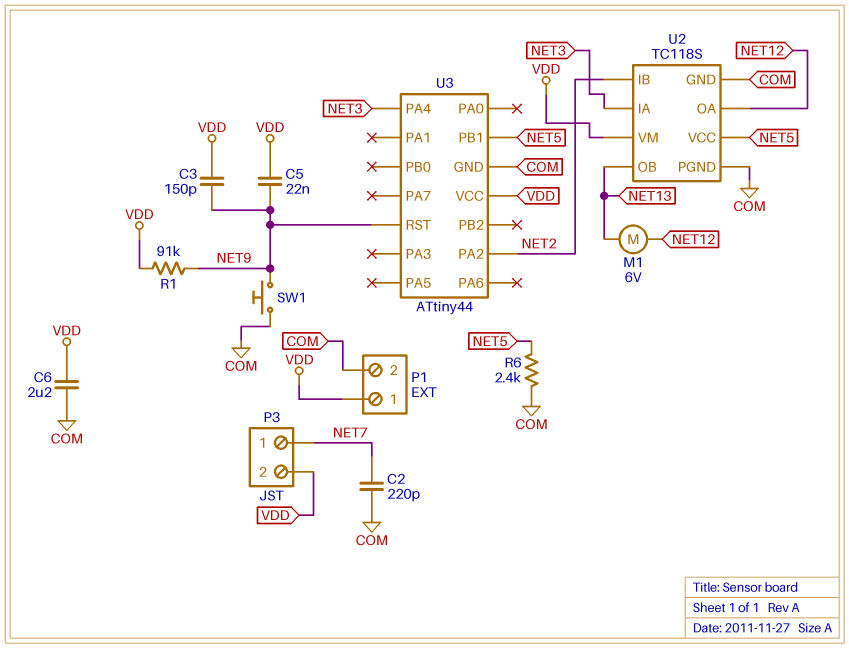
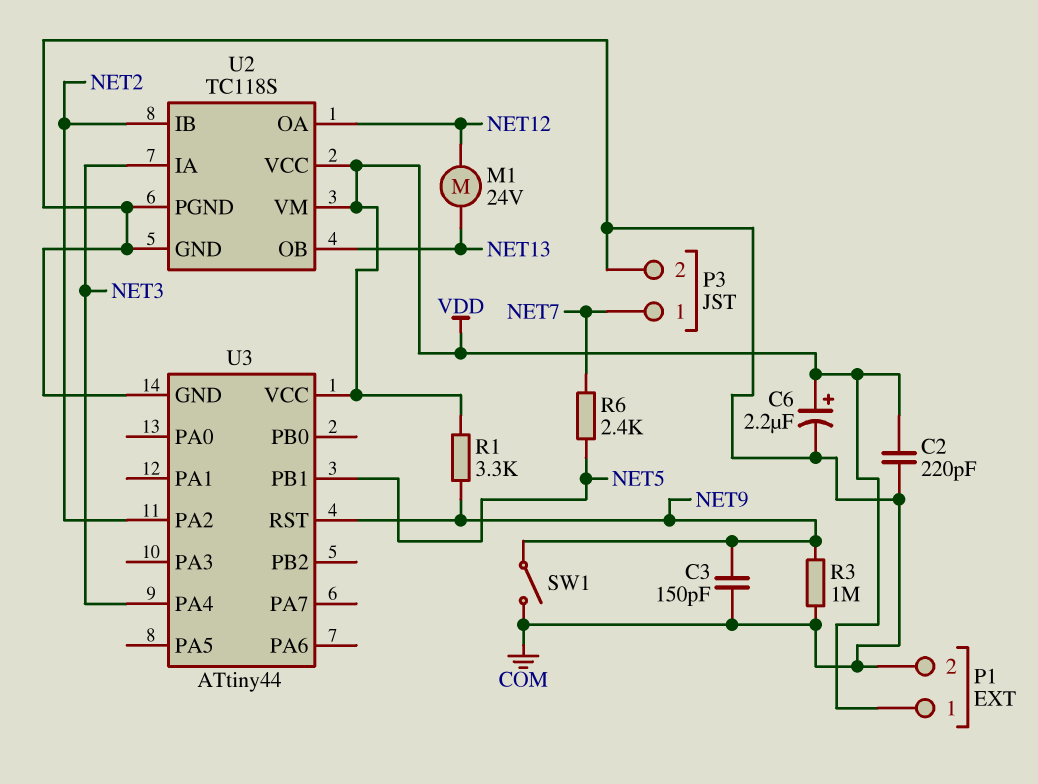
C2: 220pF (COM, NET7) -> 220pF (COM, VDD)
C3: 150pF (NET9, VDD) -> 150pF (COM, NET9)
C5: 22nF (NET9, VDD) -> none
C6: 2.2uF (COM, VDD) -> 2.2uF (plus VDD, minus COM)
M1: motor 6V (NET12, NET13) -> motor 24V (NET12, NET13)
P3 pin 2: VDD -> COM
R1: 91k (NET9, VDD) -> 3.3k (NET9, VDD)
R3: none -> 1M (COM, NET9)
R6: 2.4k (COM, NET5) -> 2.4k (NET5, NET7)
SW1: button (COM, NET9) -> switch (COM, NET9)
U2 pin VCC: NET5 -> VDD

